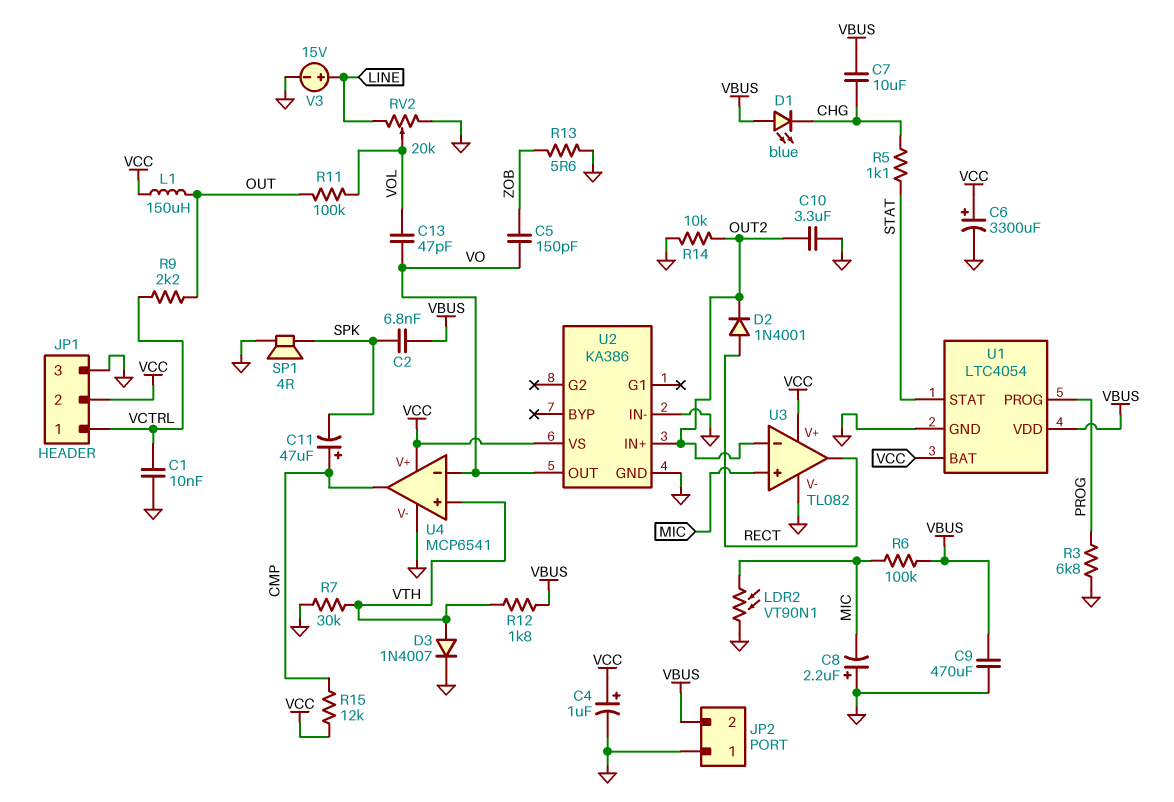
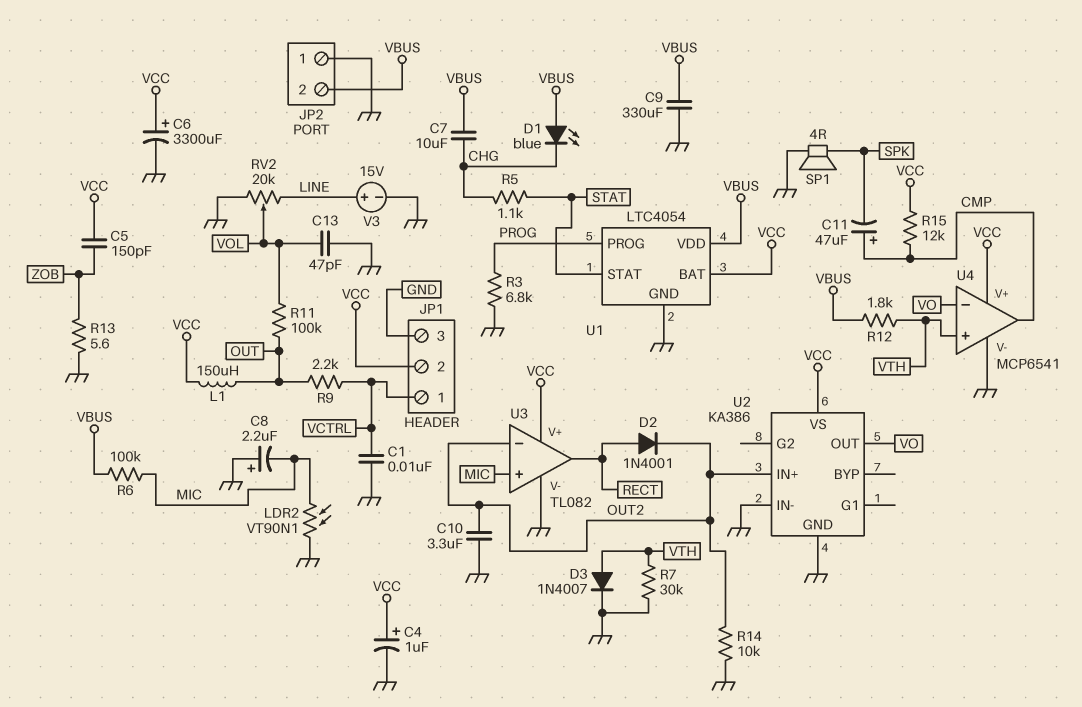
C2: 6.8nF (SPK, VBUS) -> none
C5: 150pF (VO, ZOB) -> 150pF (VCC, ZOB)
C9: 470uF (GND, VBUS) -> 330uF (GND, VBUS)
C13: 47pF (VO, VOL) -> 47pF (GND, VOL)

